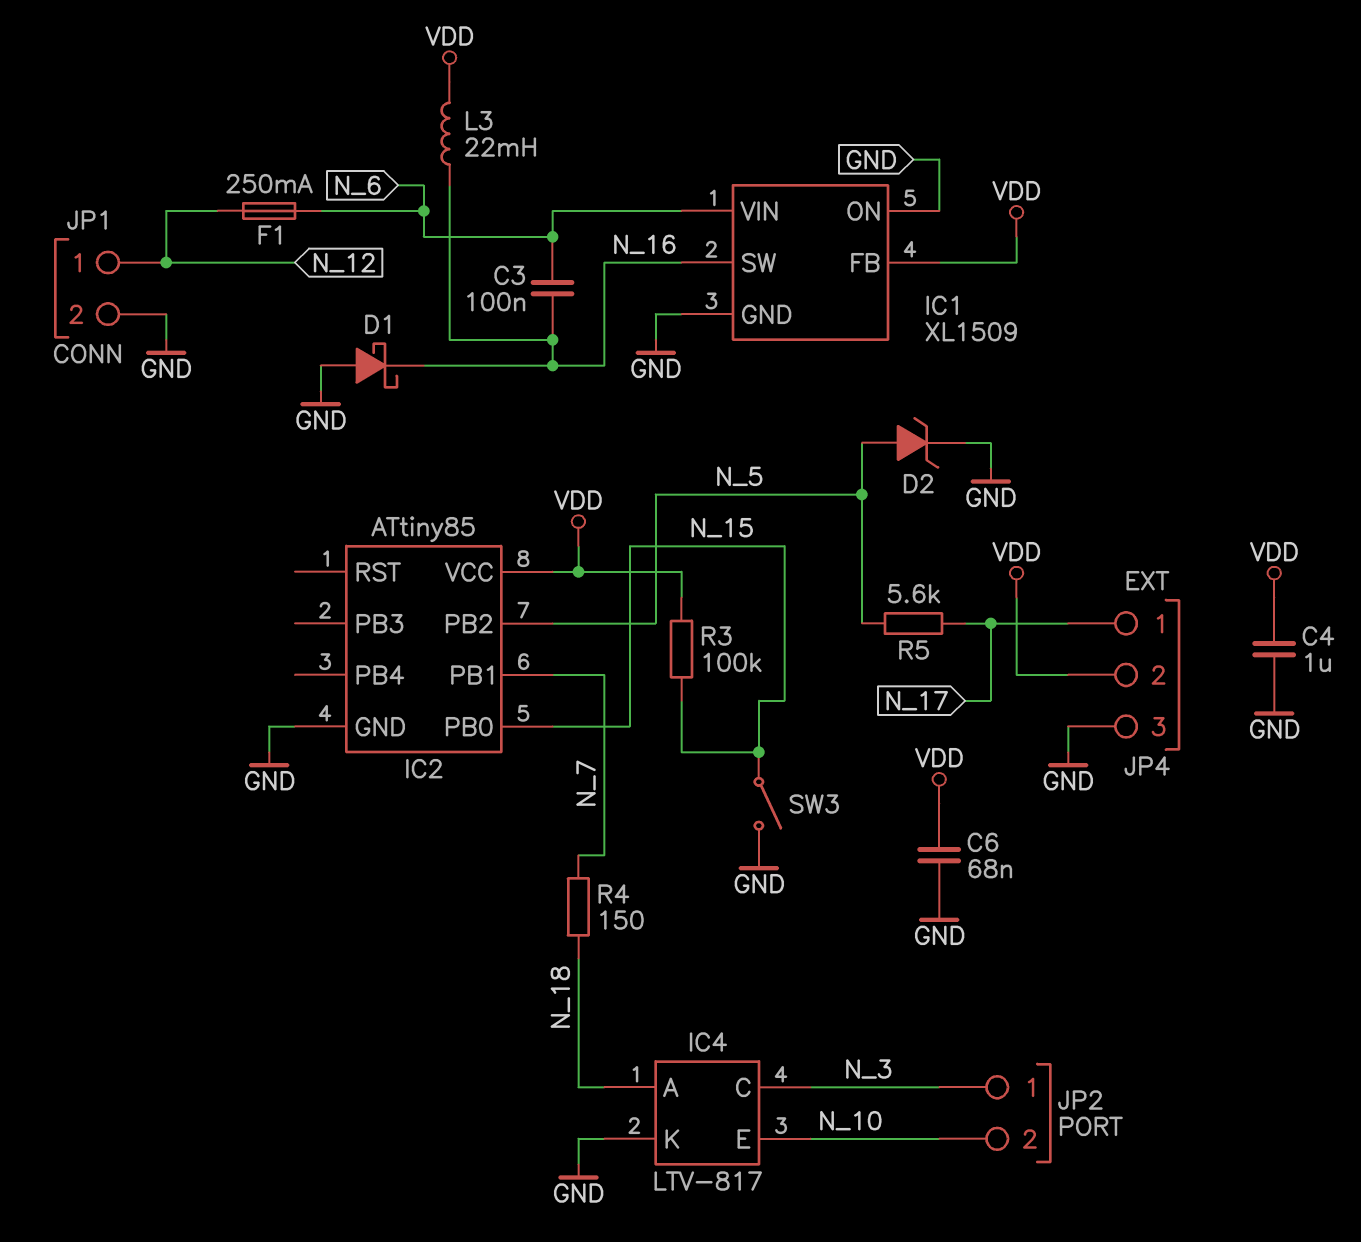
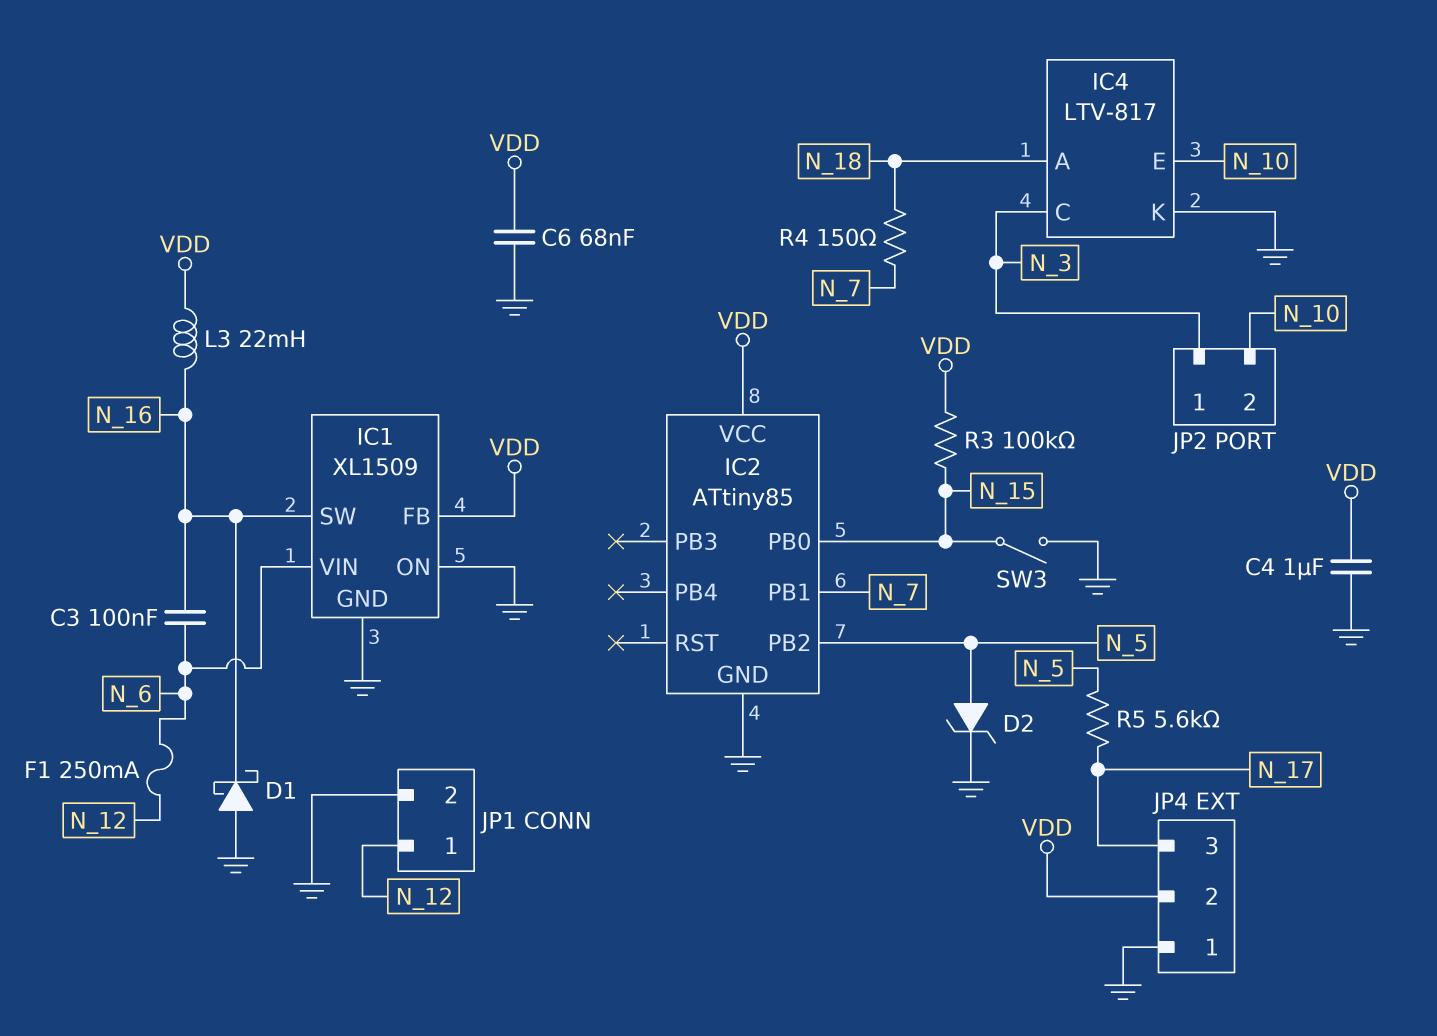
JP4 pin 1: N_17 -> GND
JP4 pin 3: GND -> N_17

